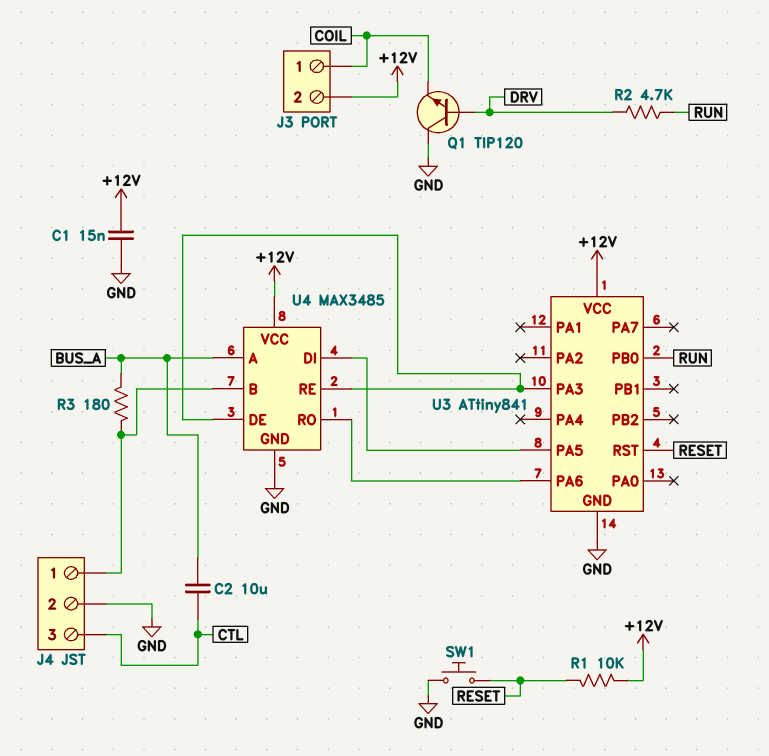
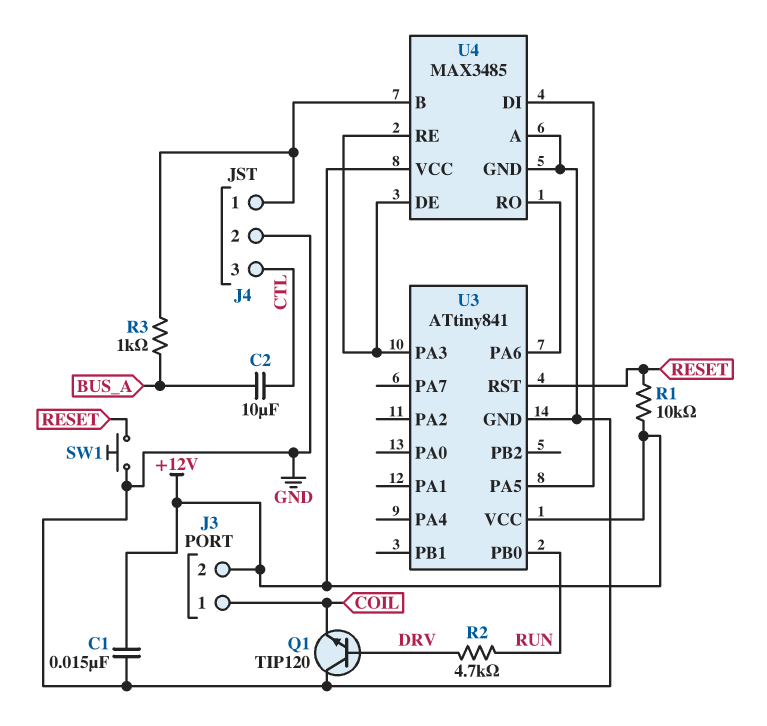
R3: 180 (BUS_A, J4/1) -> 1k (BUS_A, J4/1)
U4 pin A: BUS_A -> GND

